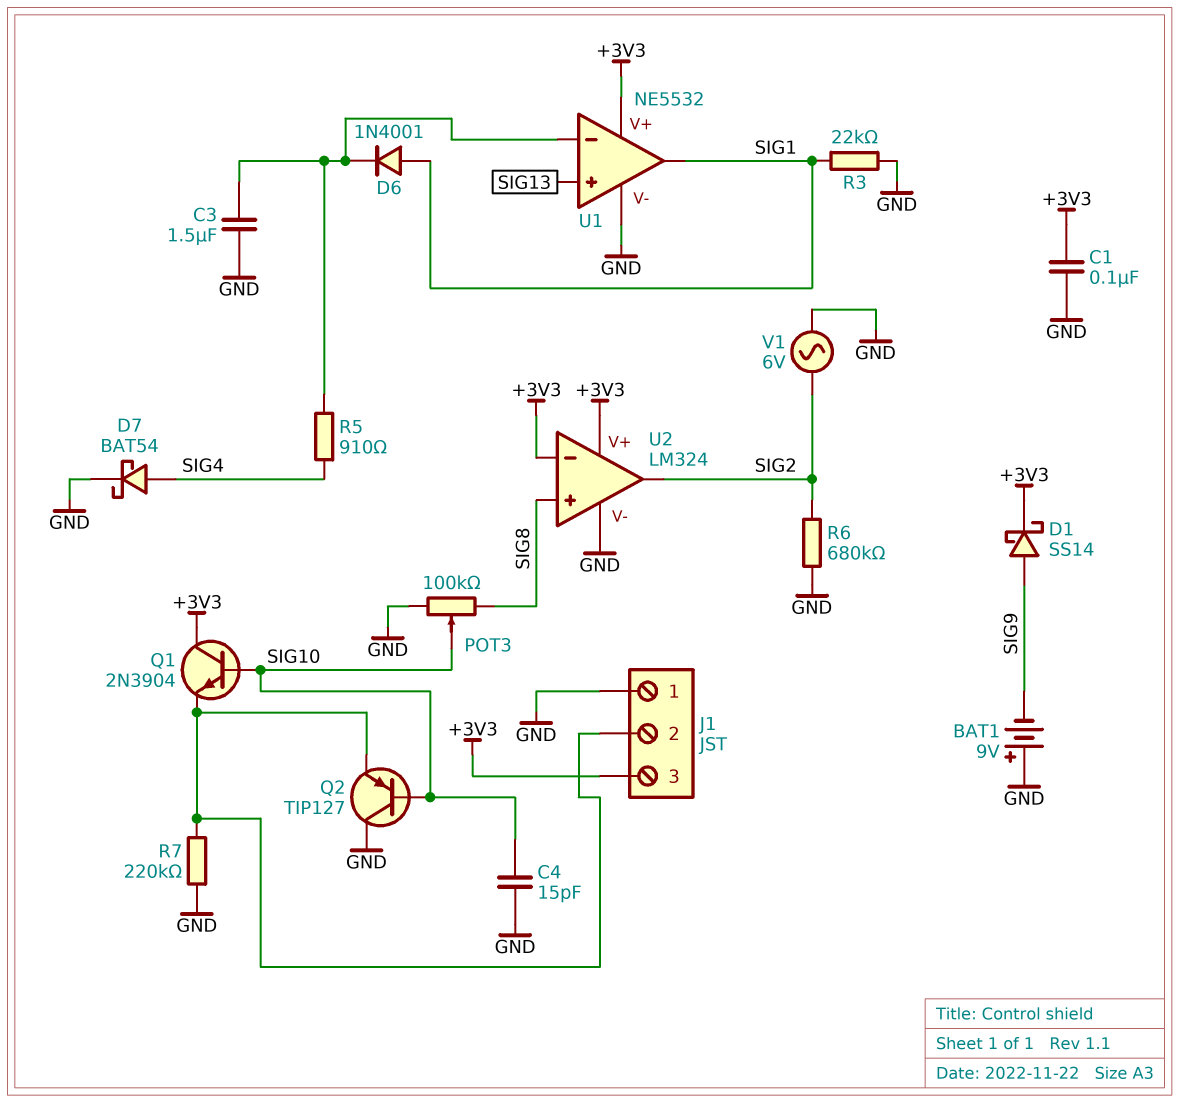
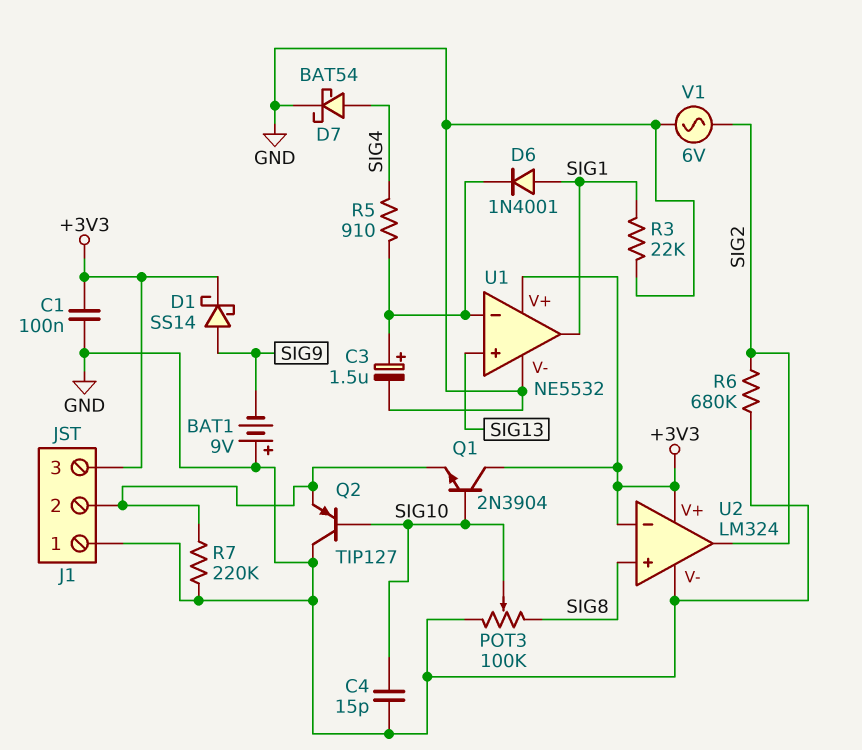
C3: 1.5uF (GND, U1/in-) -> 1.5uF (plus U1/in-, minus GND)

